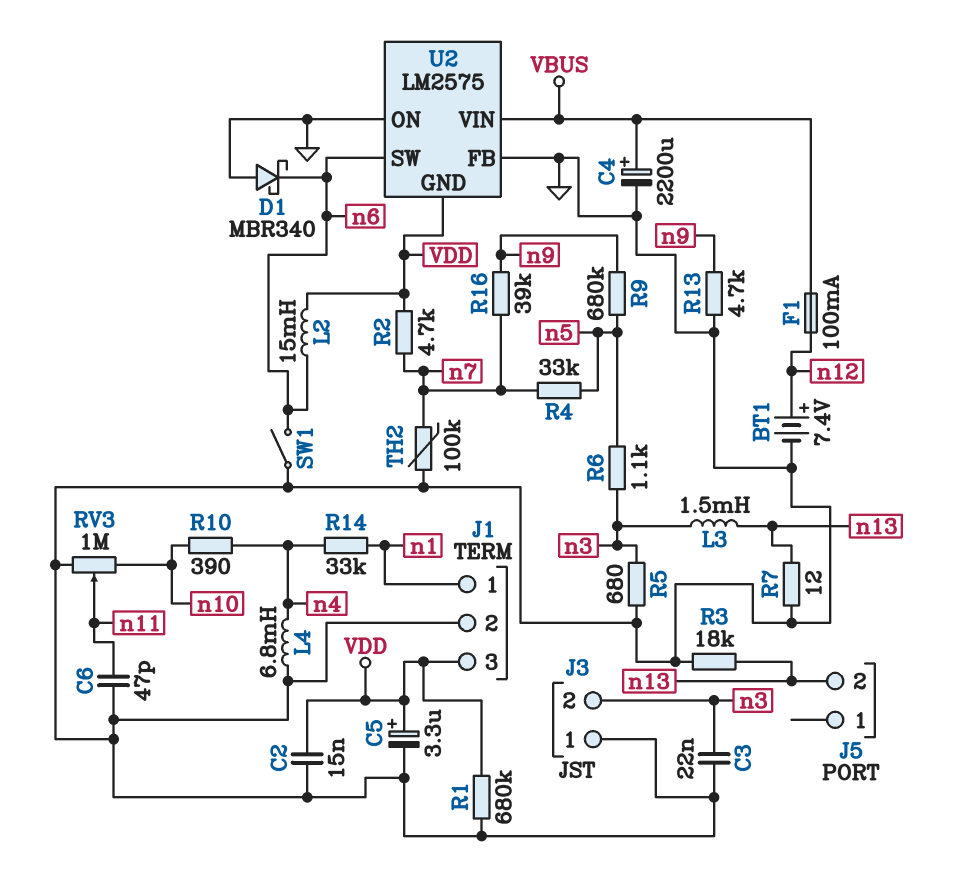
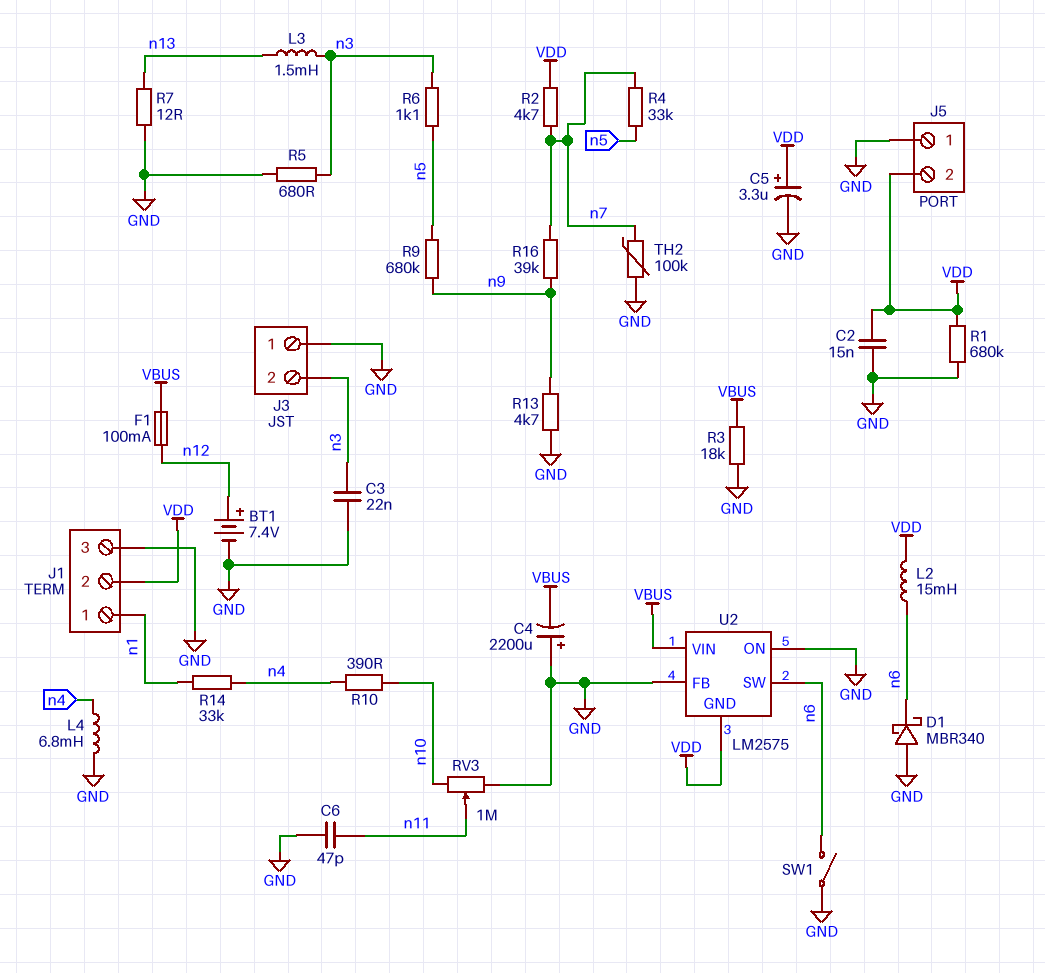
C4: 2200uF (plus VBUS, minus GND) -> 2200uF (plus GND, minus VBUS)
J1 pin 2: GND -> VDD
J1 pin 3: VDD -> GND
J5 pin 1: none -> GND
J5 pin 2: n13 -> VDD
R3: 18k (GND, n13) -> 18k (GND, VBUS)

